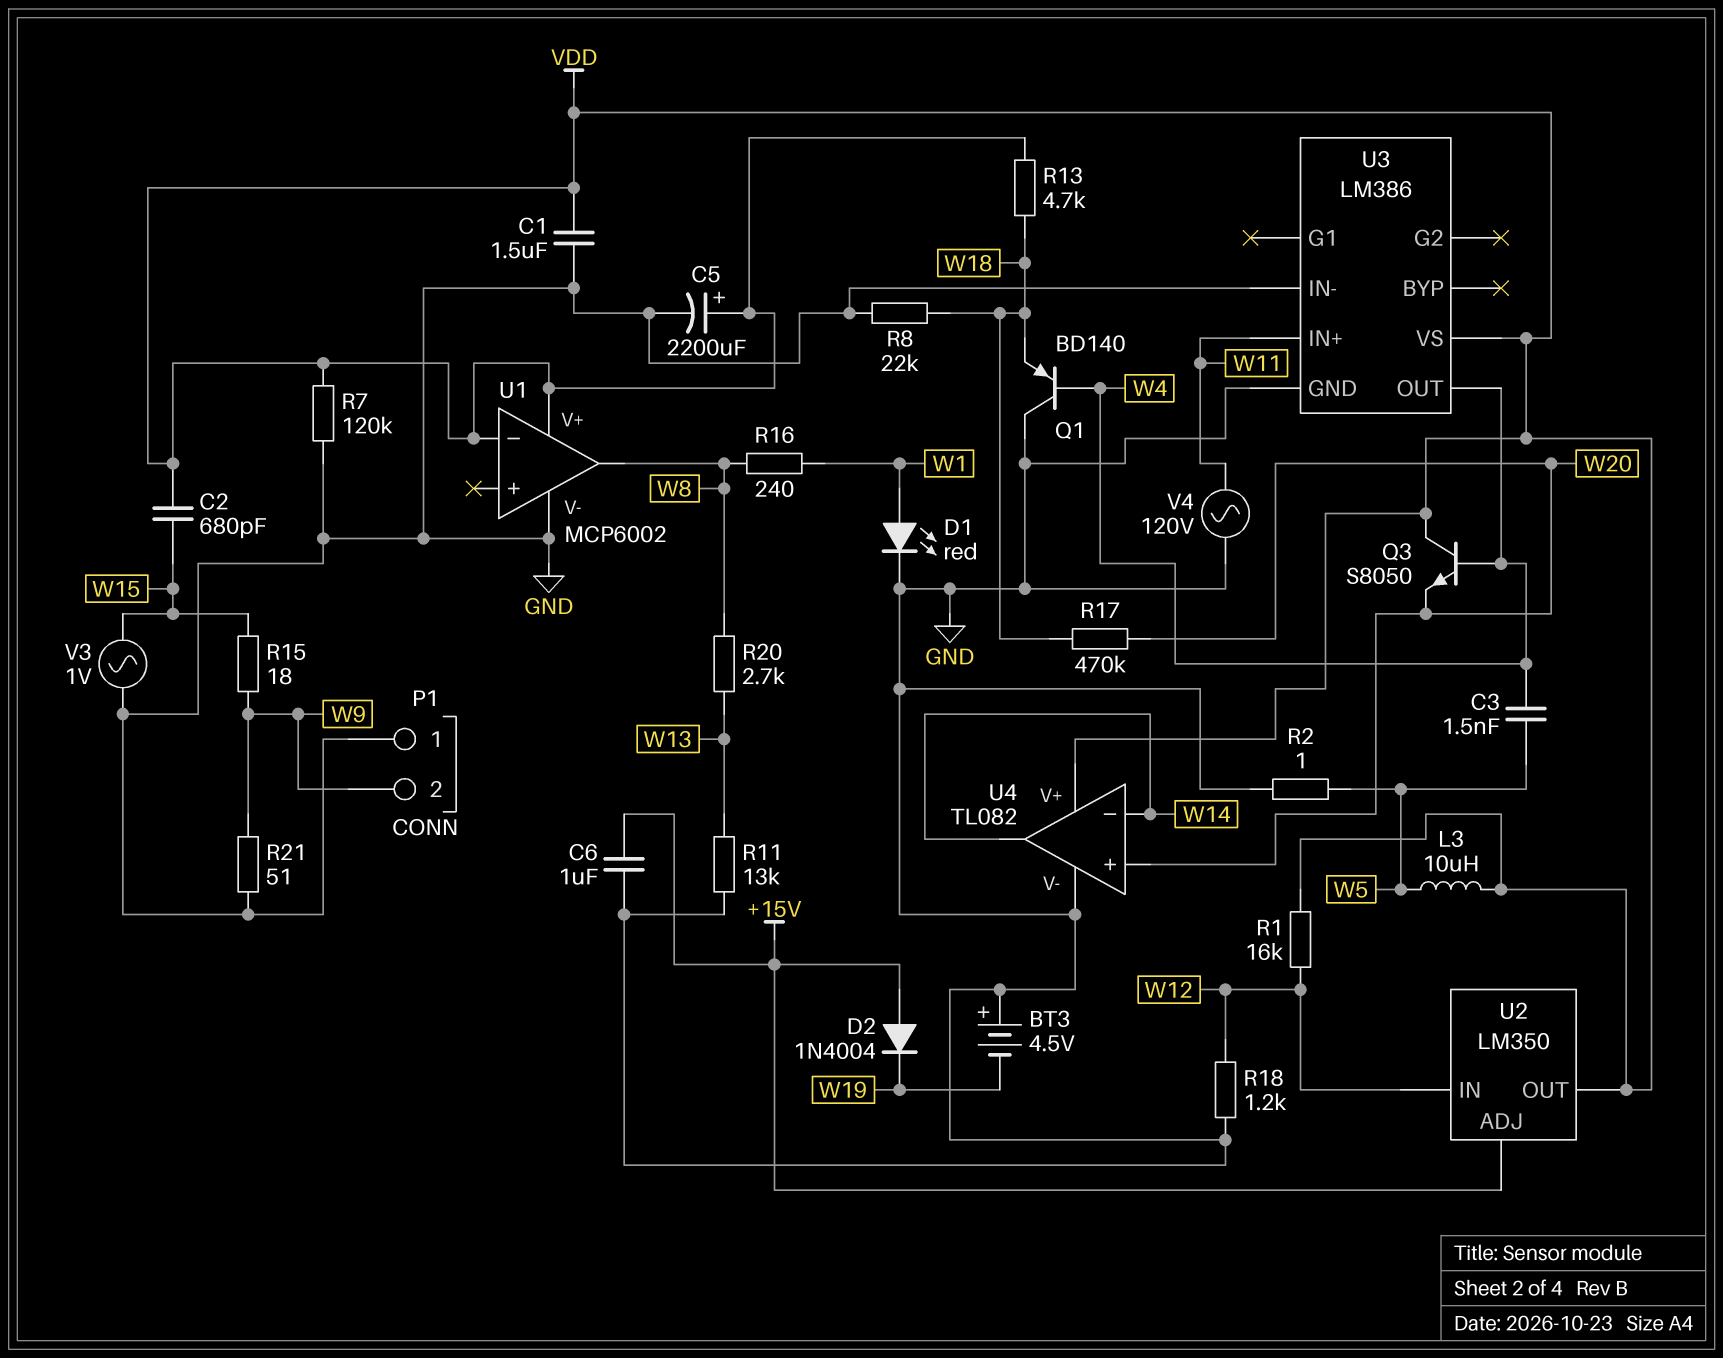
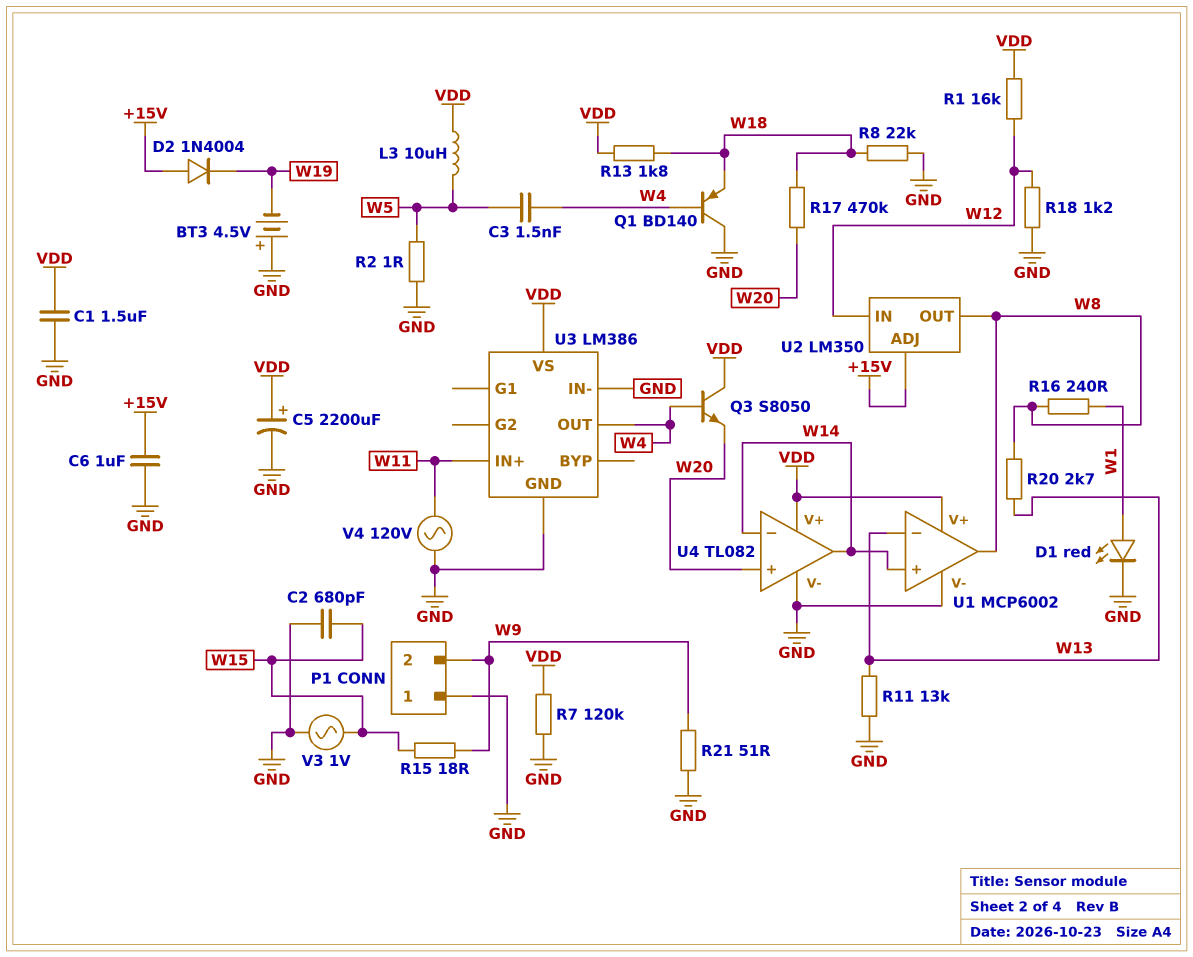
C2: 680pF (VDD, W15) -> 680pF (GND, W15)
R13: 4.7k (VDD, W18) -> 1.8k (VDD, W18)
U1 pin in+: none -> W14
U1 pin in-: VDD -> W13
U2 pin OUT: VDD -> W8

